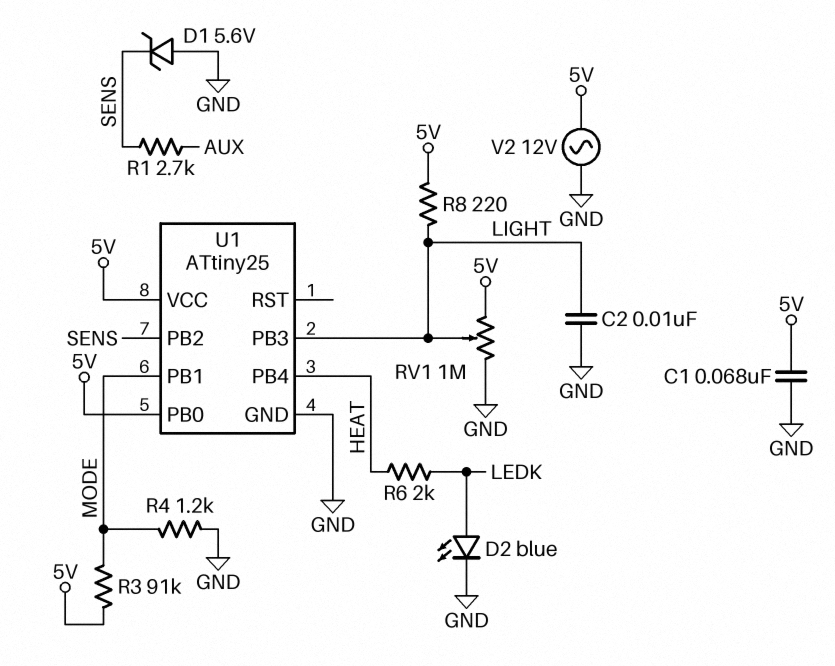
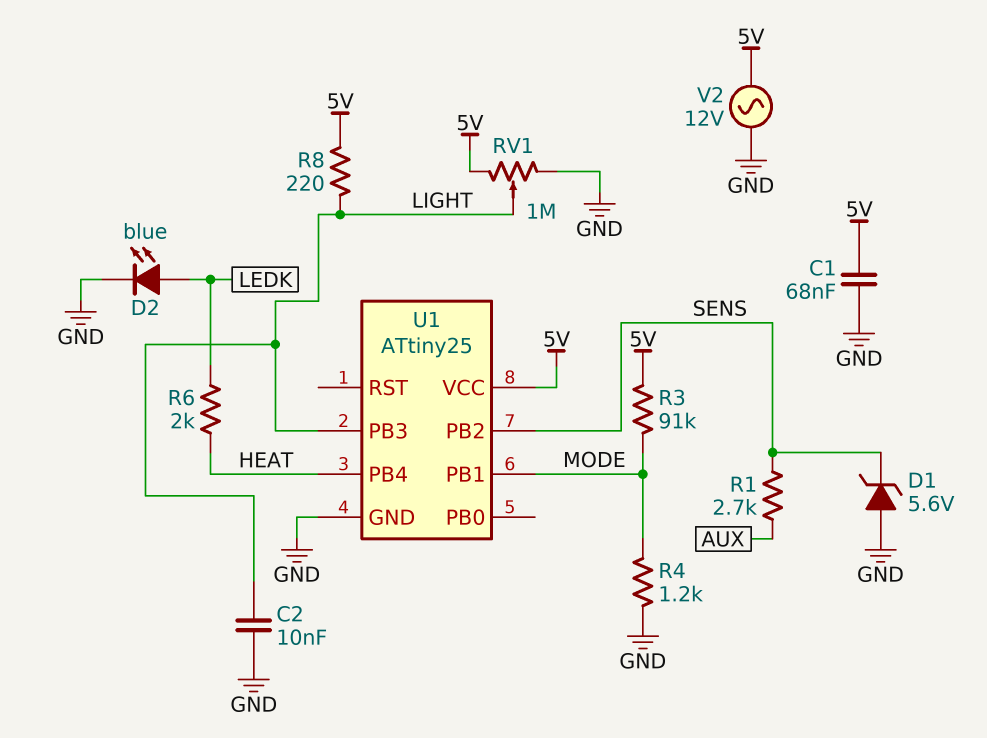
U1 pin PB0: 5V -> none

